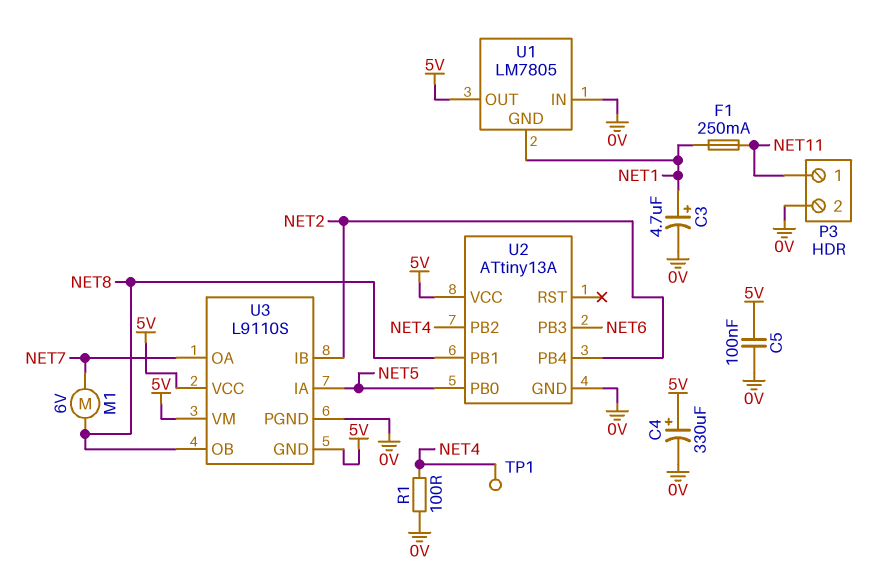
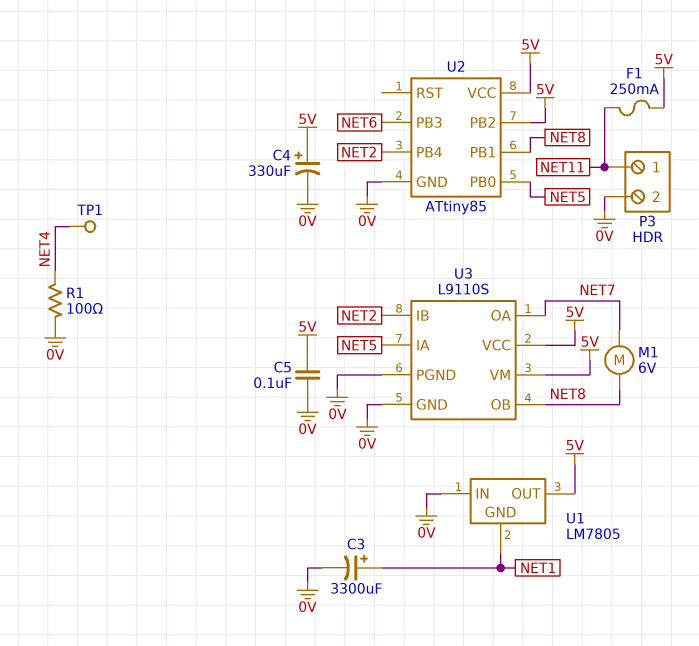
C3: 4.7uF (plus NET1, minus 0V) -> 3300uF (plus NET1, minus 0V)
F1: 250mA (NET1, NET11) -> 250mA (5V, NET11)
U2: ATtiny13A -> ATtiny85
U2 pin PB2: NET4 -> 5V
U3 pin GND: 5V -> 0V

